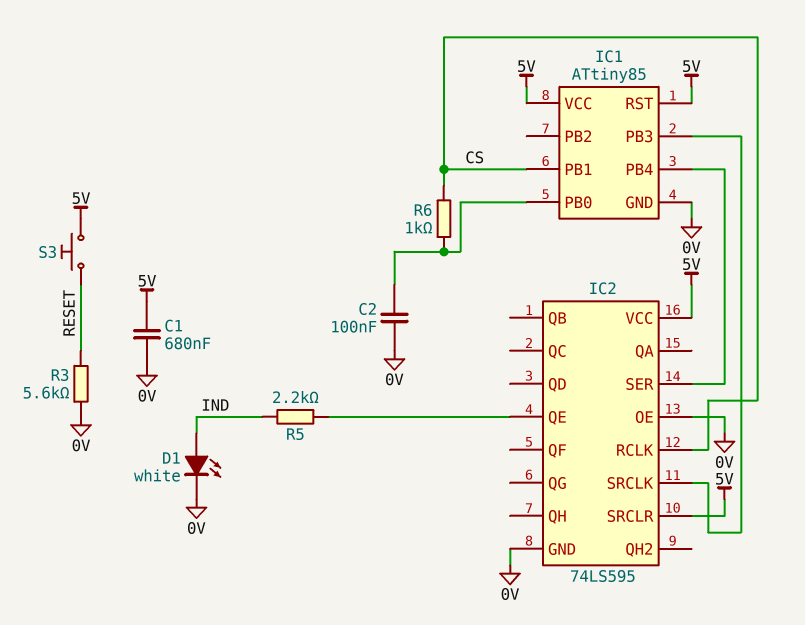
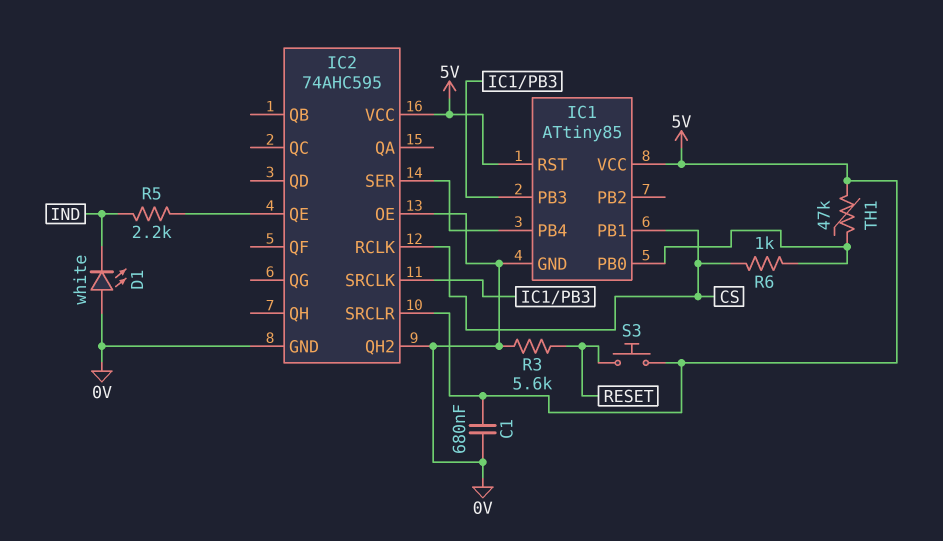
C2: 100nF (0V, IC1/PB0) -> none
D1: LED white (A IND, K 0V) -> LED white (A 0V, K IND)
IC2: 74LS595 -> 74AHC595
IC2 pin QH2: none -> 0V
TH1: none -> 47k (5V, IC1/PB0)

